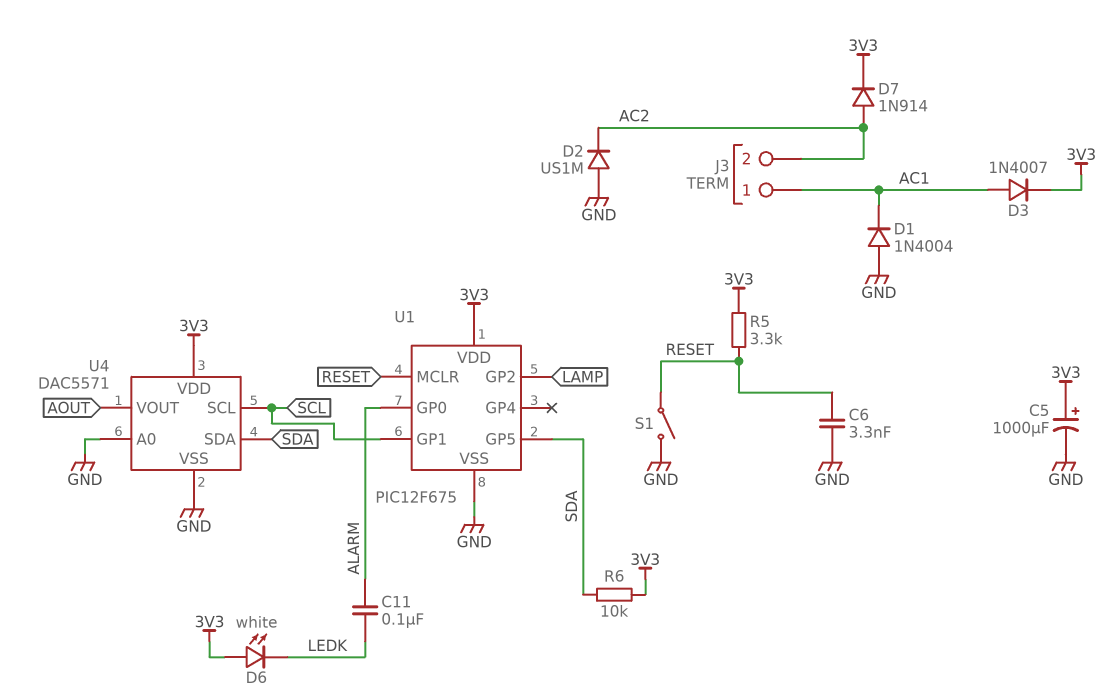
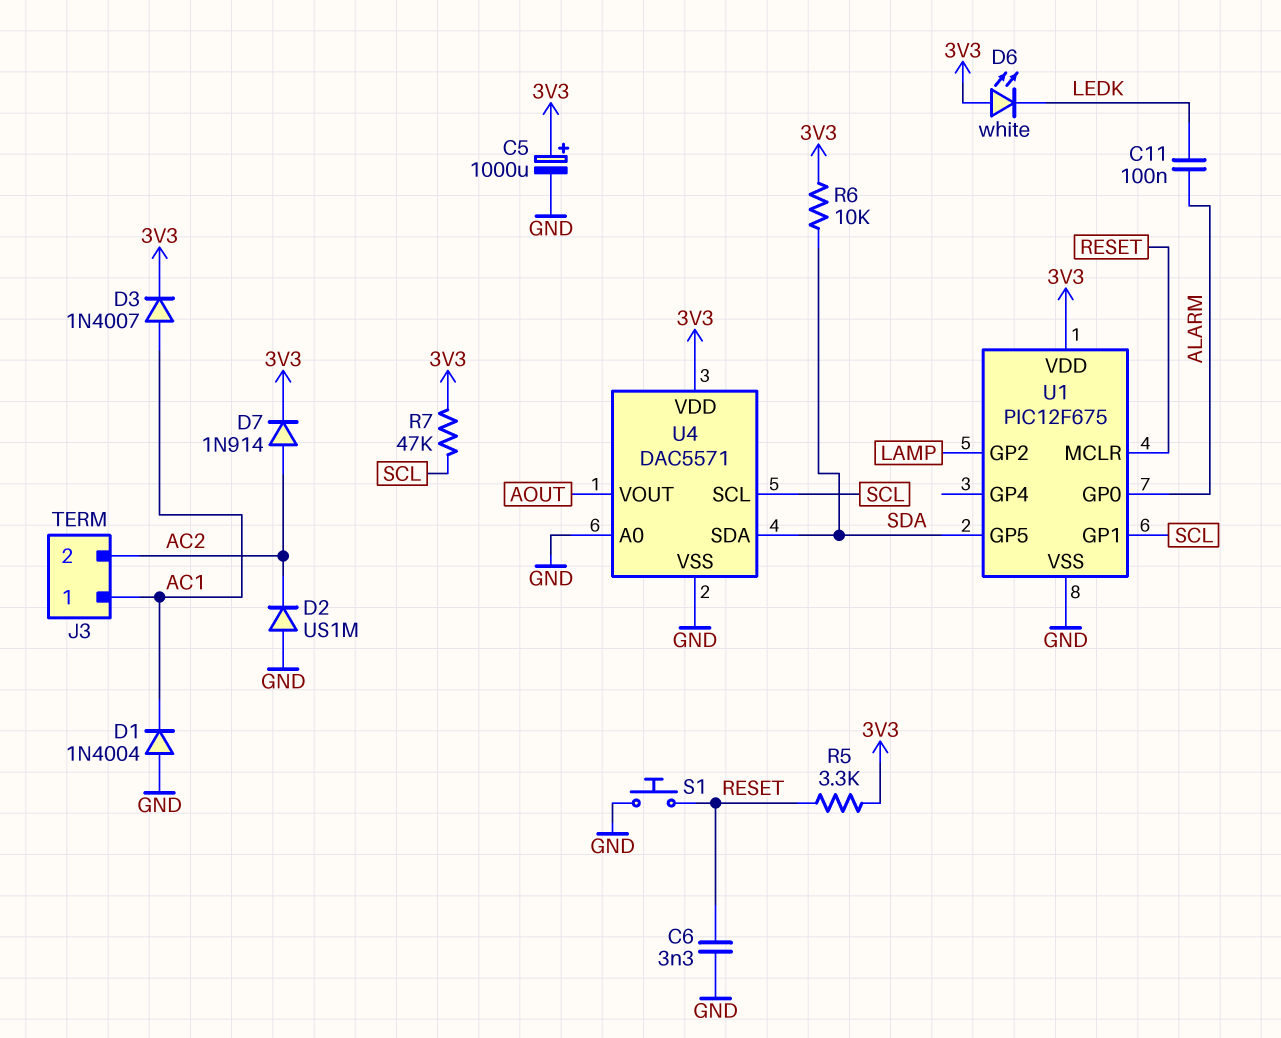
R7: none -> 47k (3V3, SCL)
S1: switch (GND, RESET) -> button (GND, RESET)

